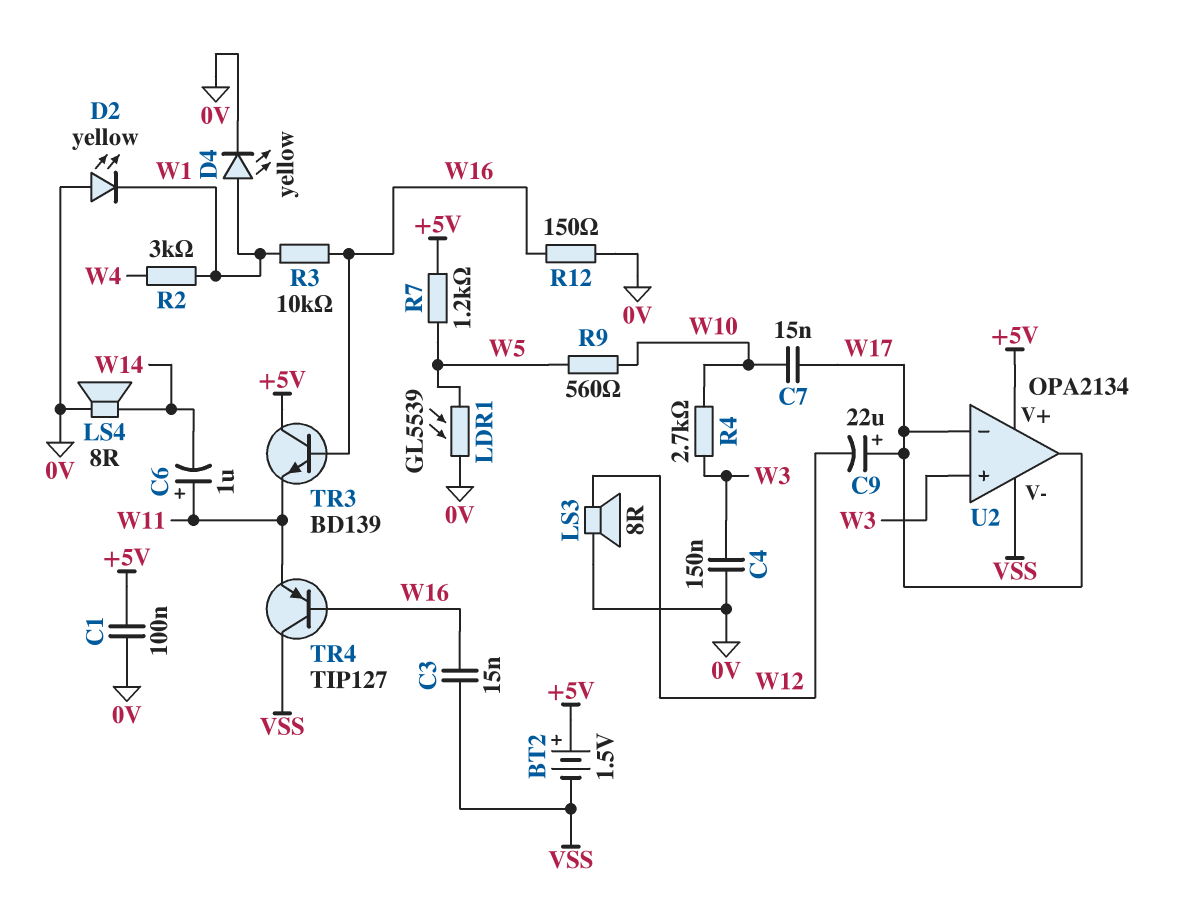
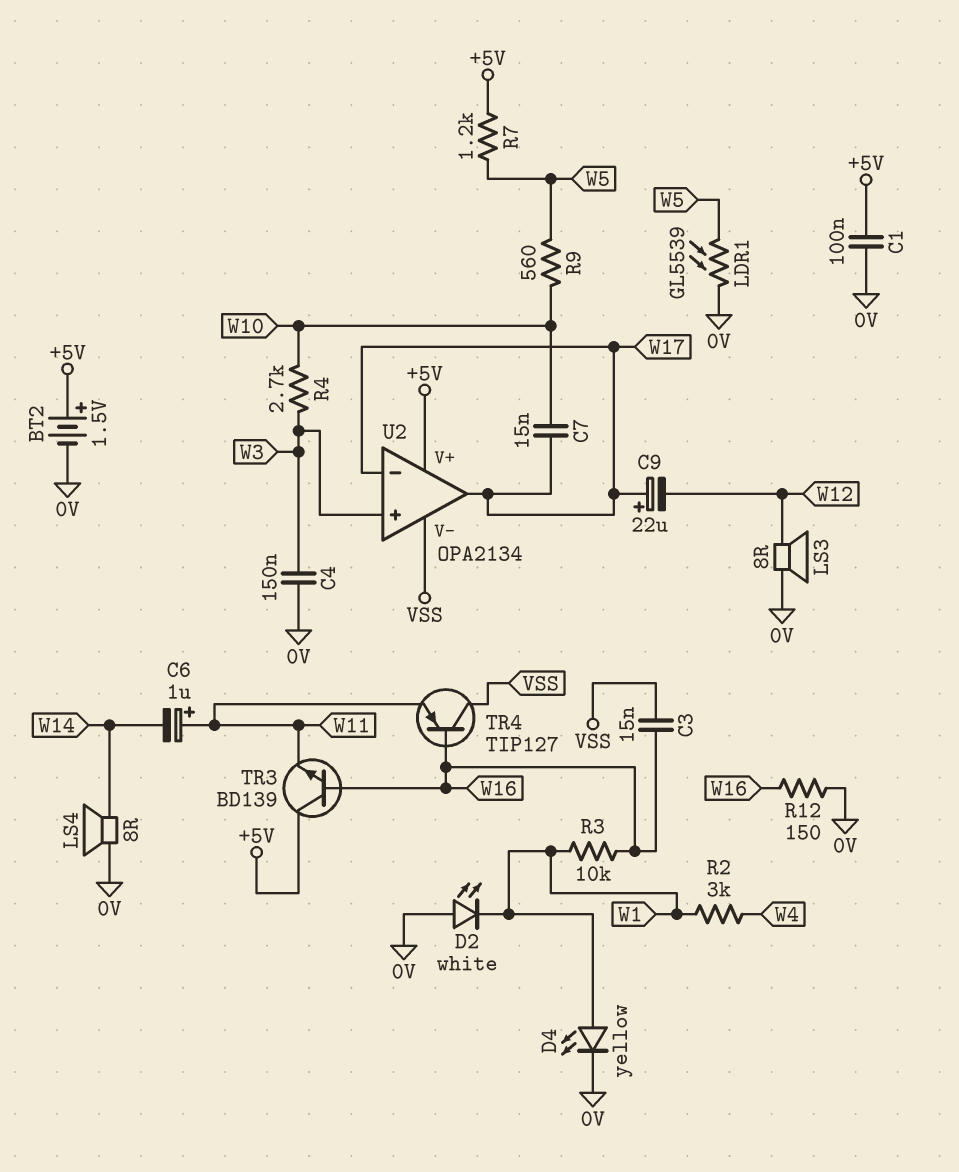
BT2: 1.5V (plus +5V, minus VSS) -> 1.5V (plus +5V, minus 0V)
D2: LED yellow (A 0V, K W1) -> LED white (A 0V, K W1)

